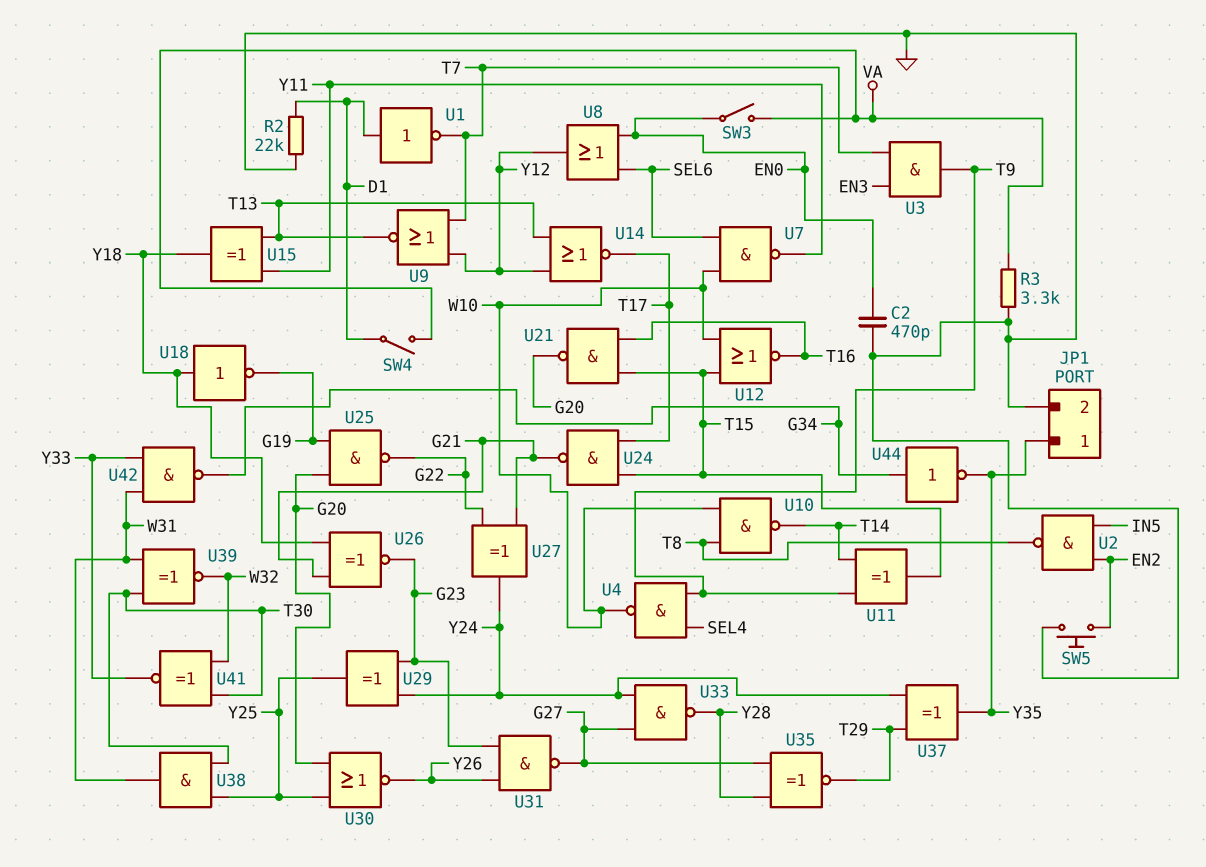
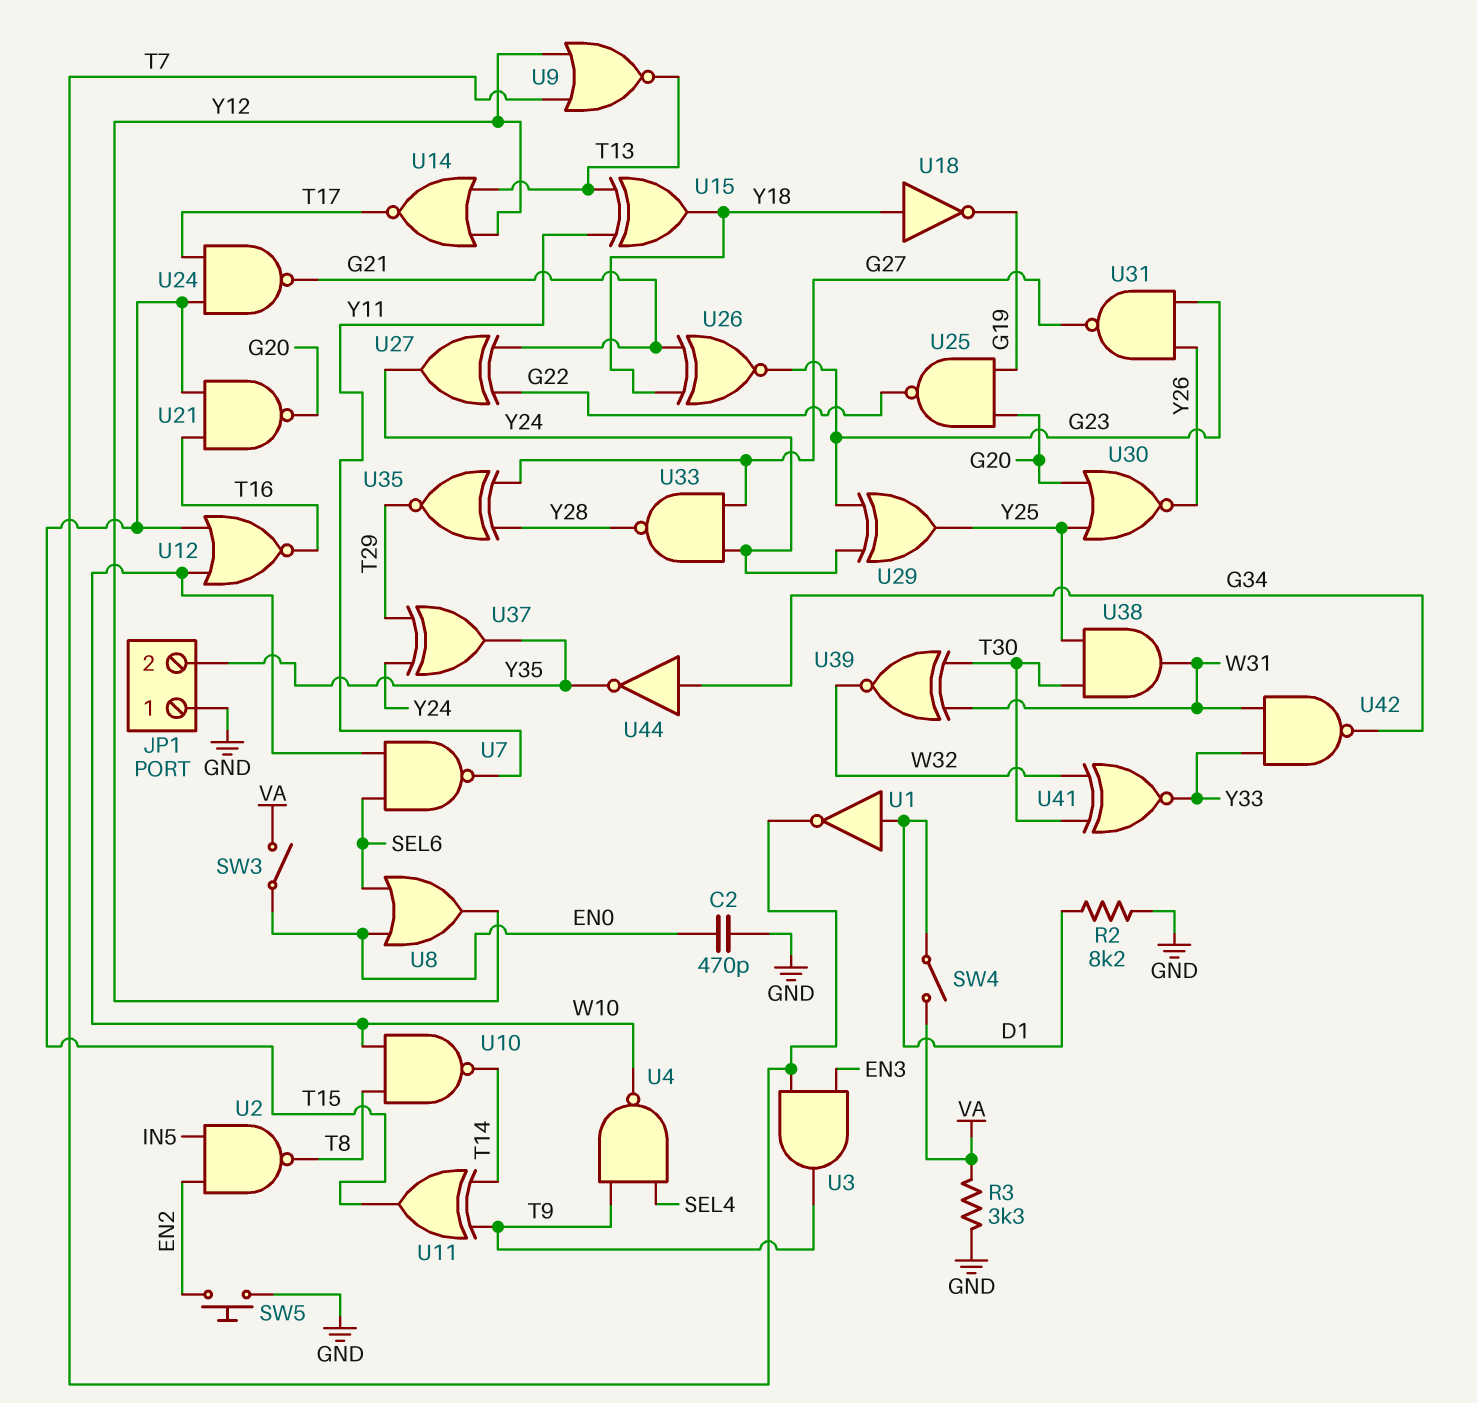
JP1 pin 1: Y35 -> GND
JP1 pin 2: GND -> Y35
R2: 22k (D1, GND) -> 8.2k (D1, GND)

